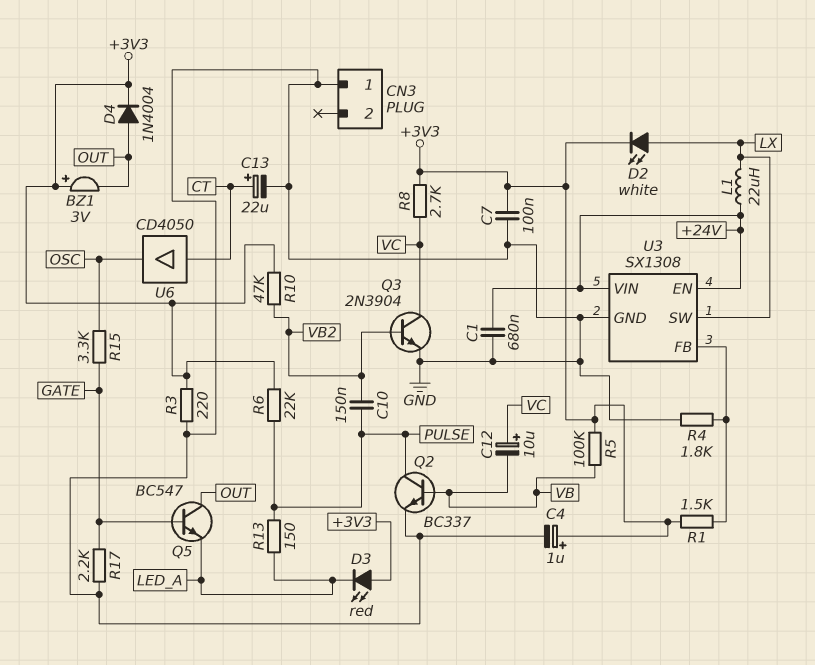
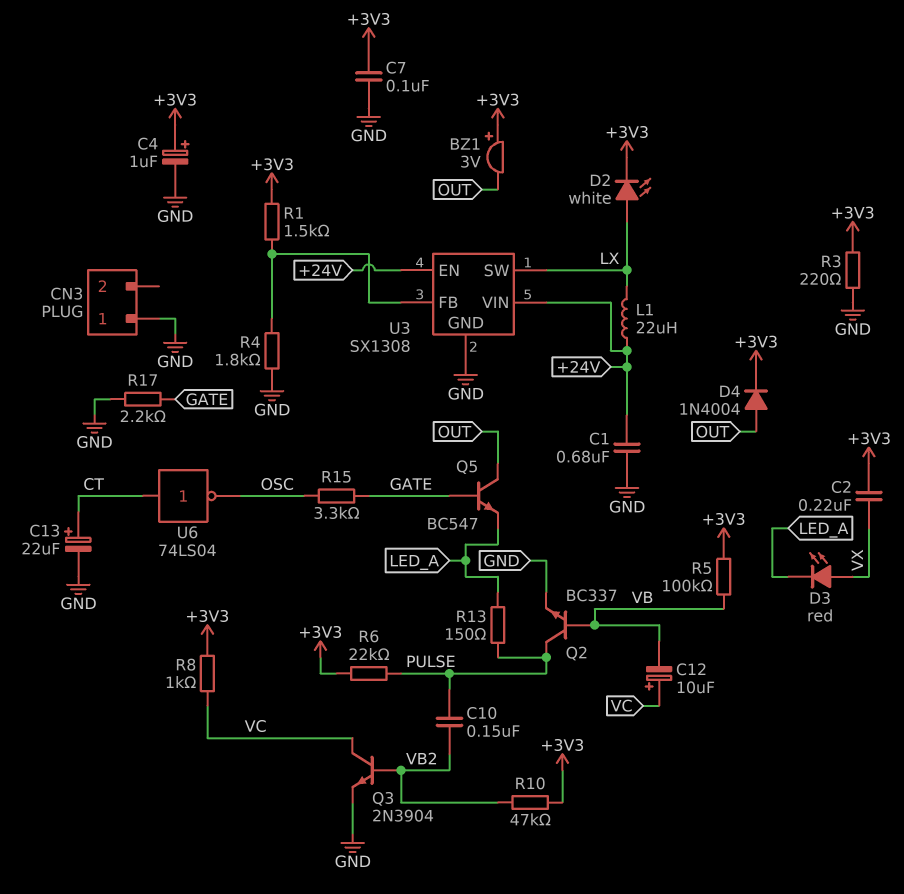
C2: none -> 220nF (+3V3, VX)
D3: LED red (A +3V3, K LED_A) -> LED red (A VX, K LED_A)
R8: 2.7k (+3V3, VC) -> 1k (+3V3, VC)
U6: buffer CD4050 (in CT, out OSC) -> NOT 74LS04 (in CT, out OSC)

